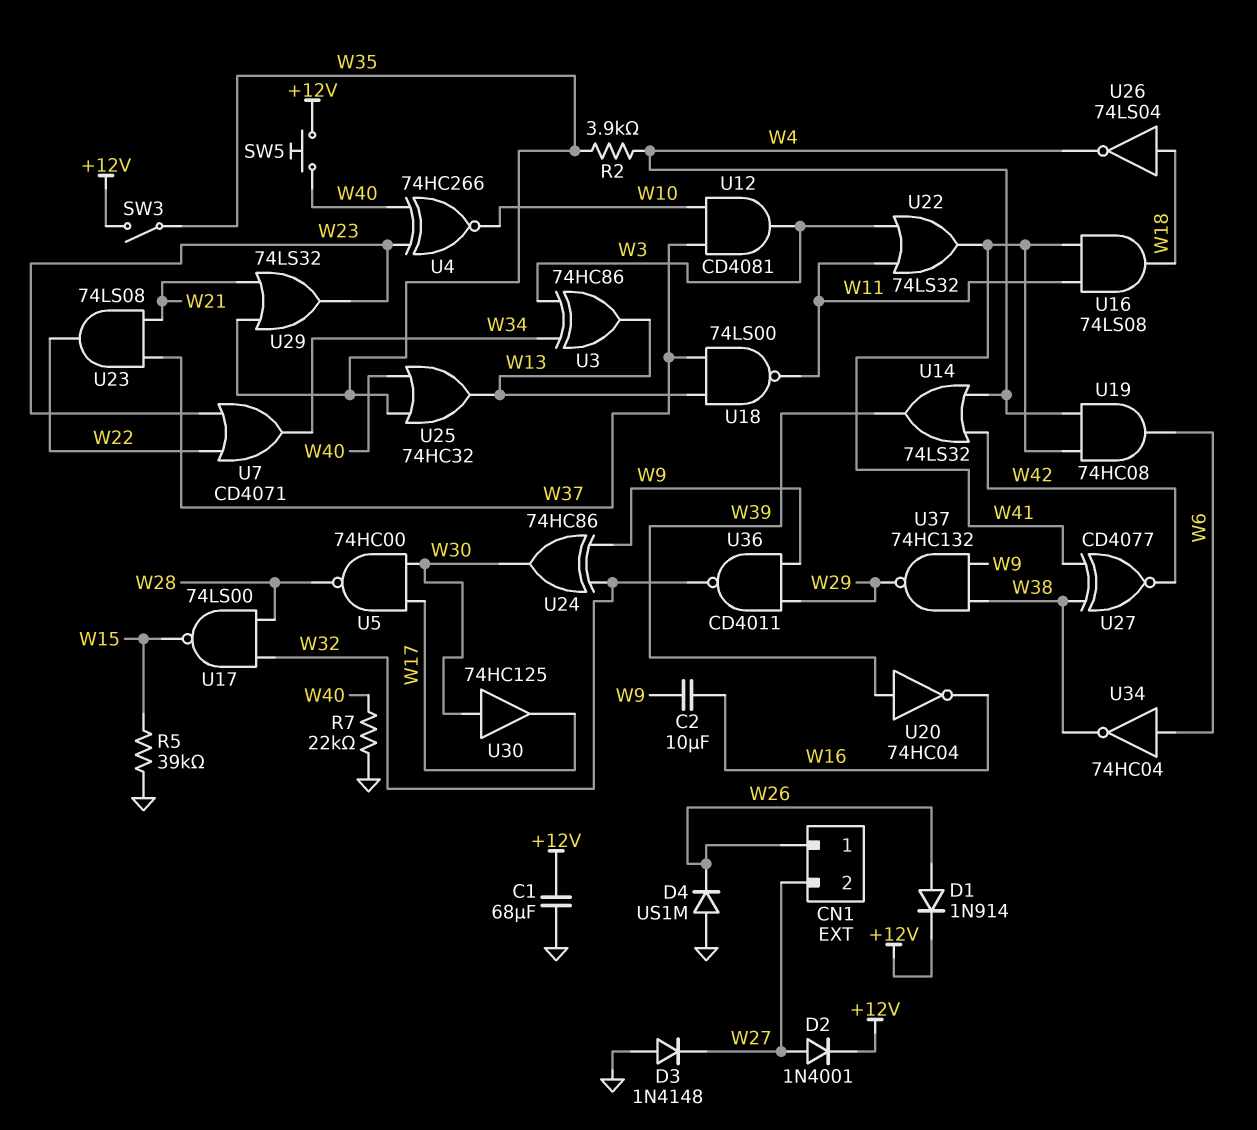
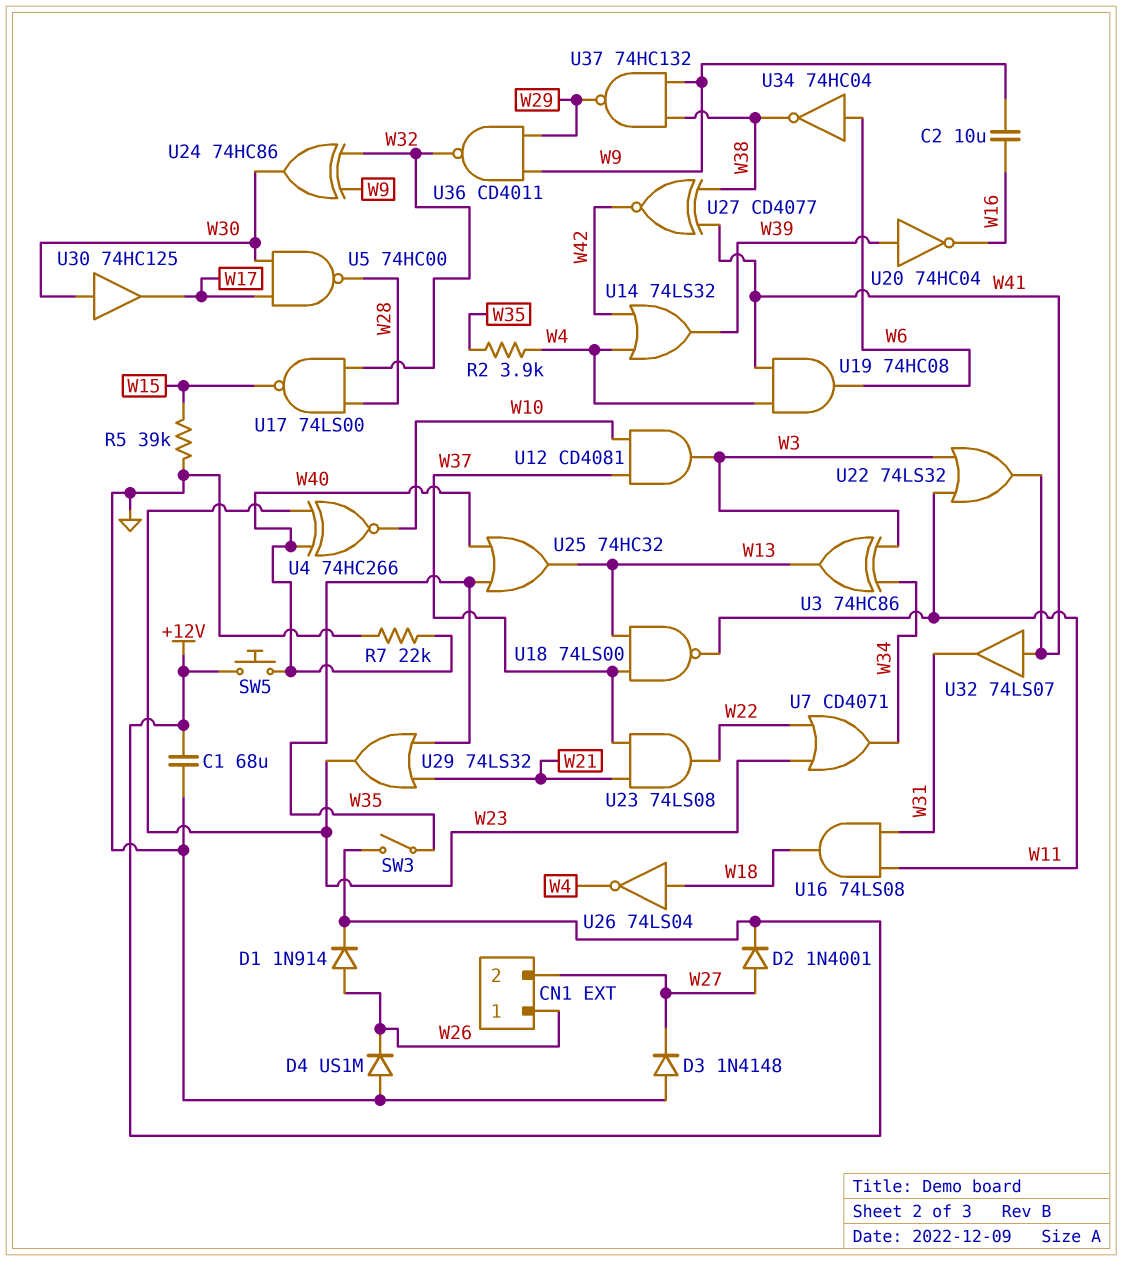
U16: AND 74LS08 (in W11, in W41, out W18) -> AND 74LS08 (in W11, in W31, out W18)
U32: none -> buffer 74LS07 (in W41, out W31)

